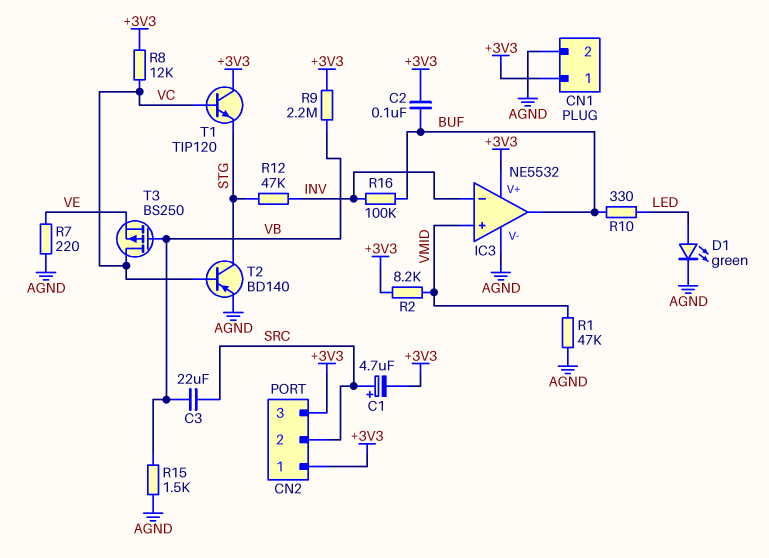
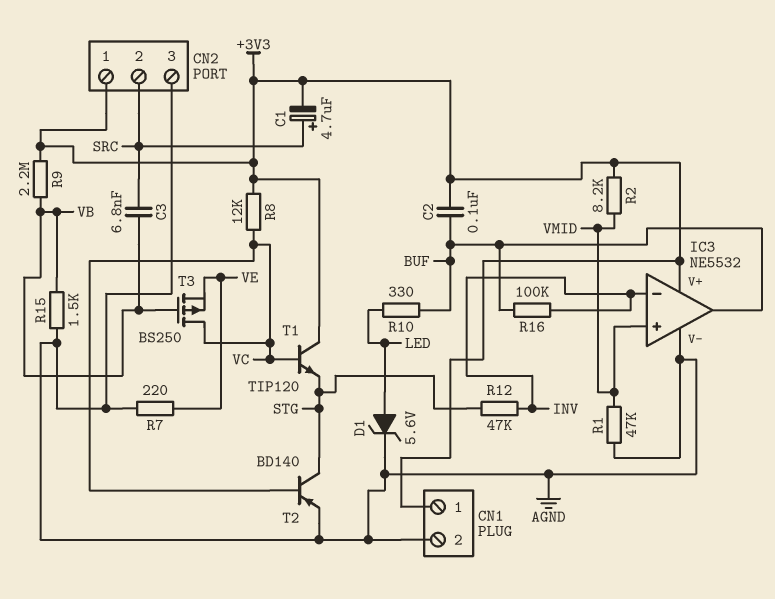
C3: 22uF (SRC, VB) -> 6.8nF (SRC, VB)
CN2 pin 3: +3V3 -> AGND
D1: LED green (A LED, K AGND) -> zener 5.6V (A LED, K AGND)

